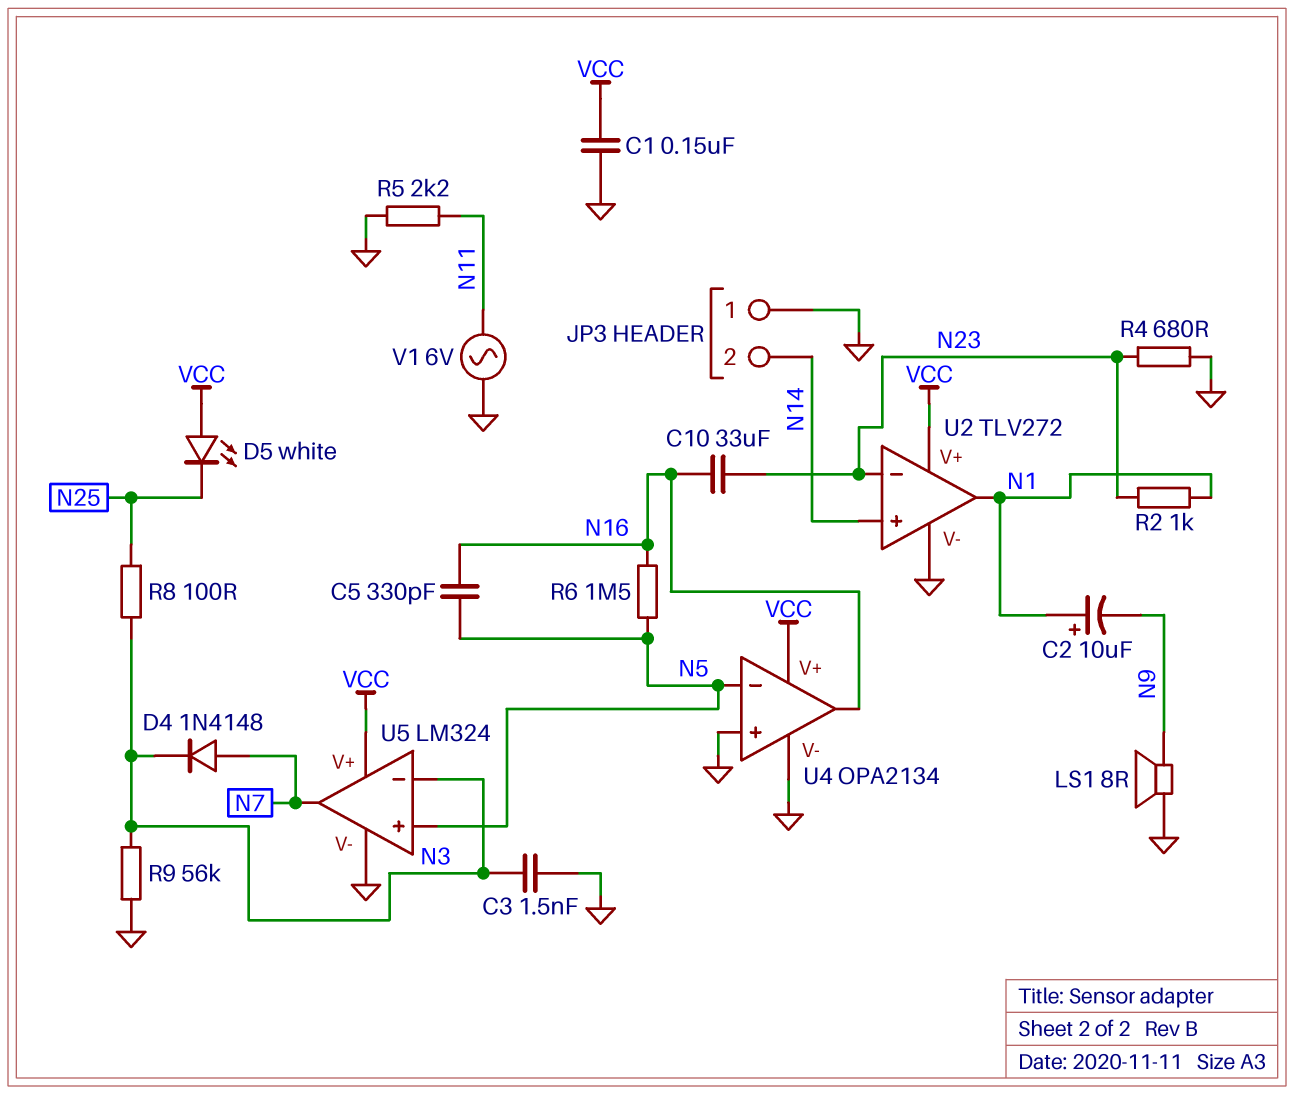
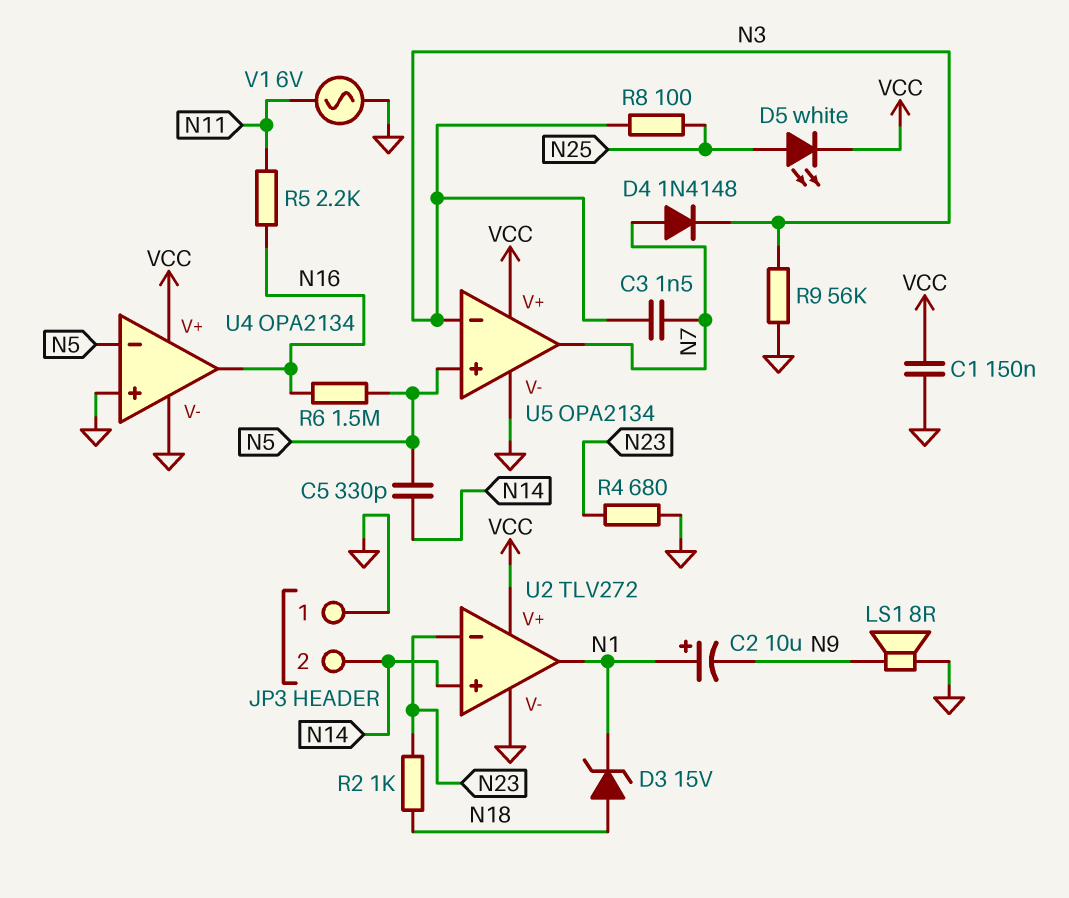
C3: 1.5nF (GND, N3) -> 1.5nF (N3, N7)
C5: 330pF (N5, N16) -> 330pF (N5, N14)
C10: 33uF (N16, N23) -> none
D3: none -> zener 15V (A N18, K N1)
D5: LED white (A VCC, K N25) -> LED white (A N25, K VCC)
R2: 1k (N1, N23) -> 1k (N18, N23)
R5: 2.2k (GND, N11) -> 2.2k (N11, N16)
U5: LM324 -> OPA2134

